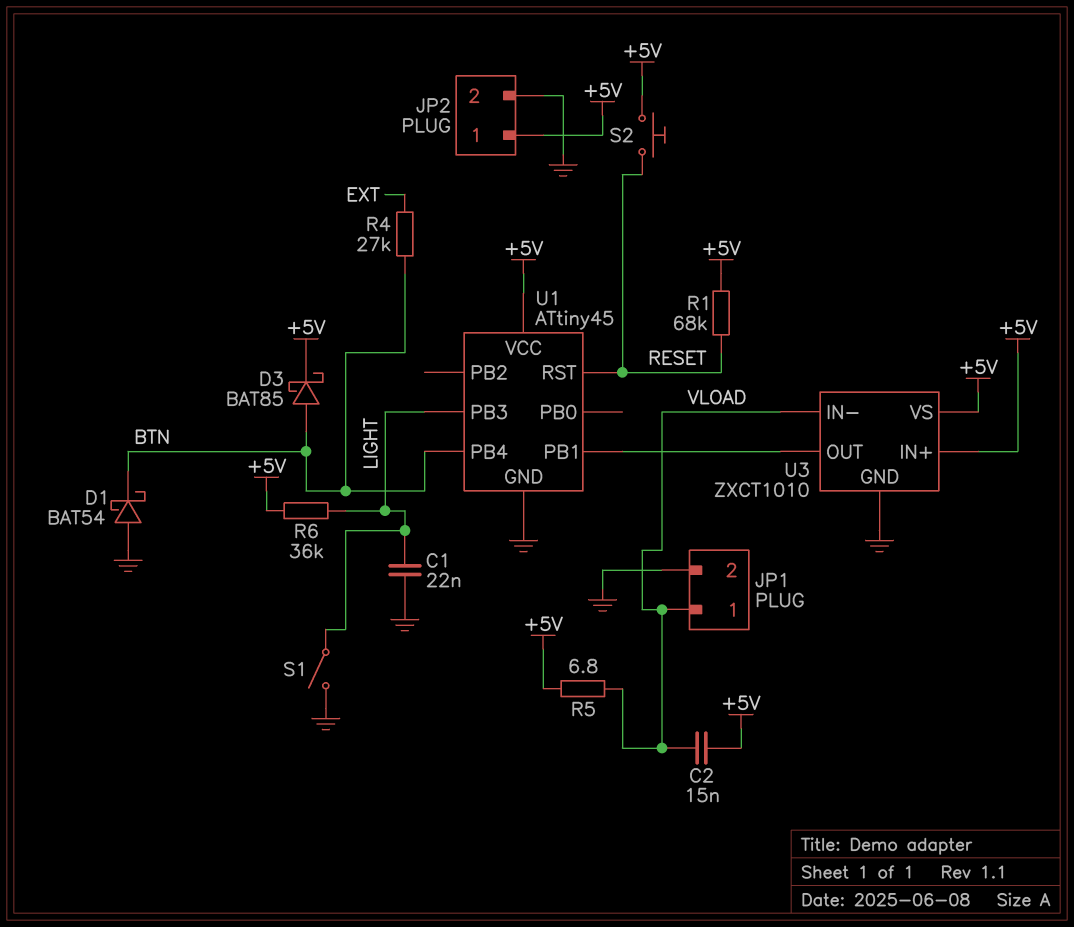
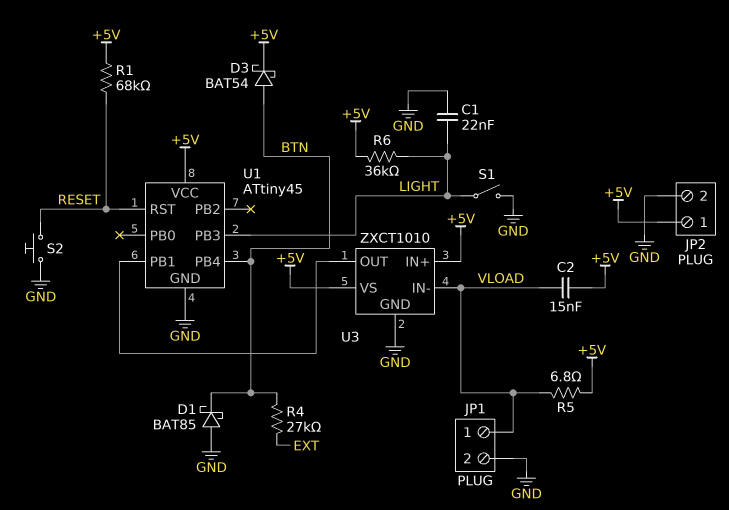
D1: schottky BAT54 (A GND, K BTN) -> schottky BAT85 (A GND, K BTN)
D3: schottky BAT85 (A BTN, K +5V) -> schottky BAT54 (A BTN, K +5V)
S2: button (+5V, RESET) -> button (GND, RESET)

